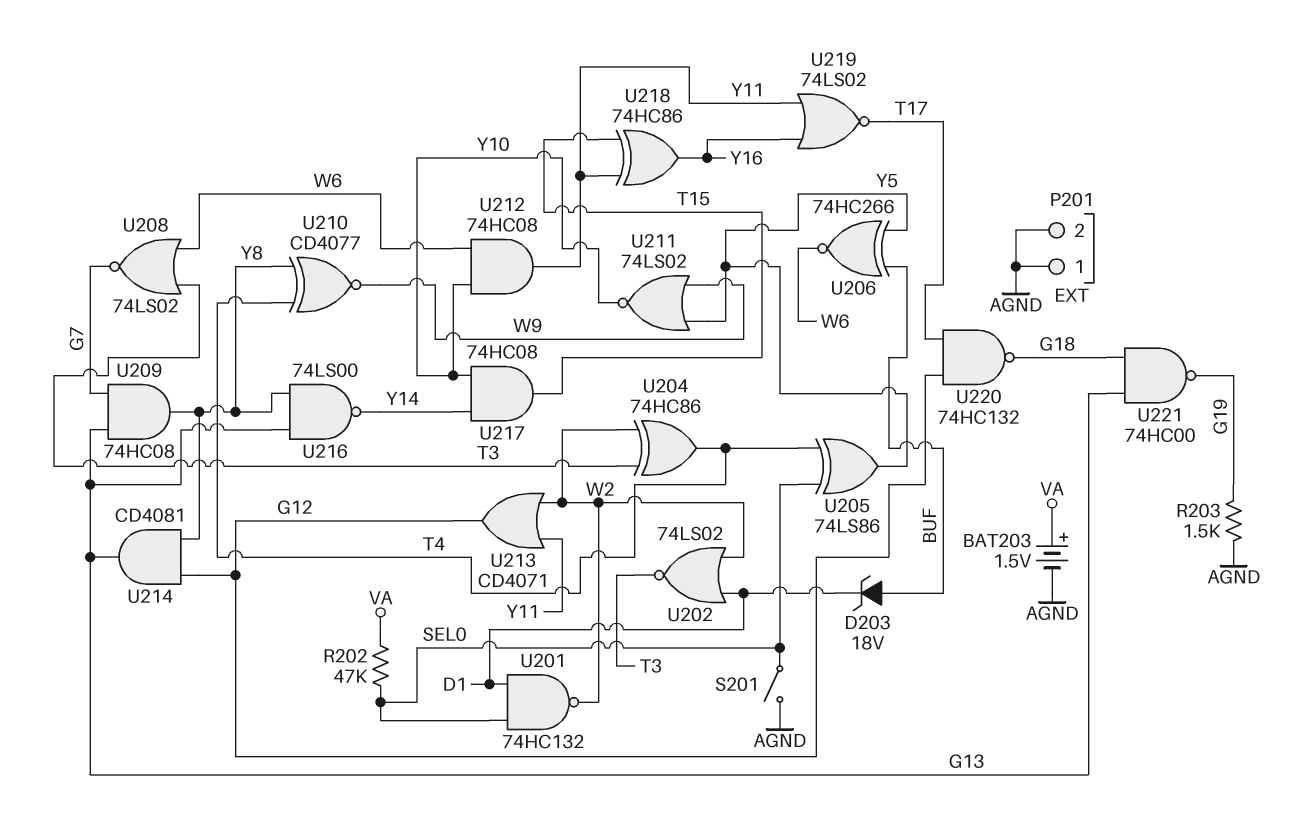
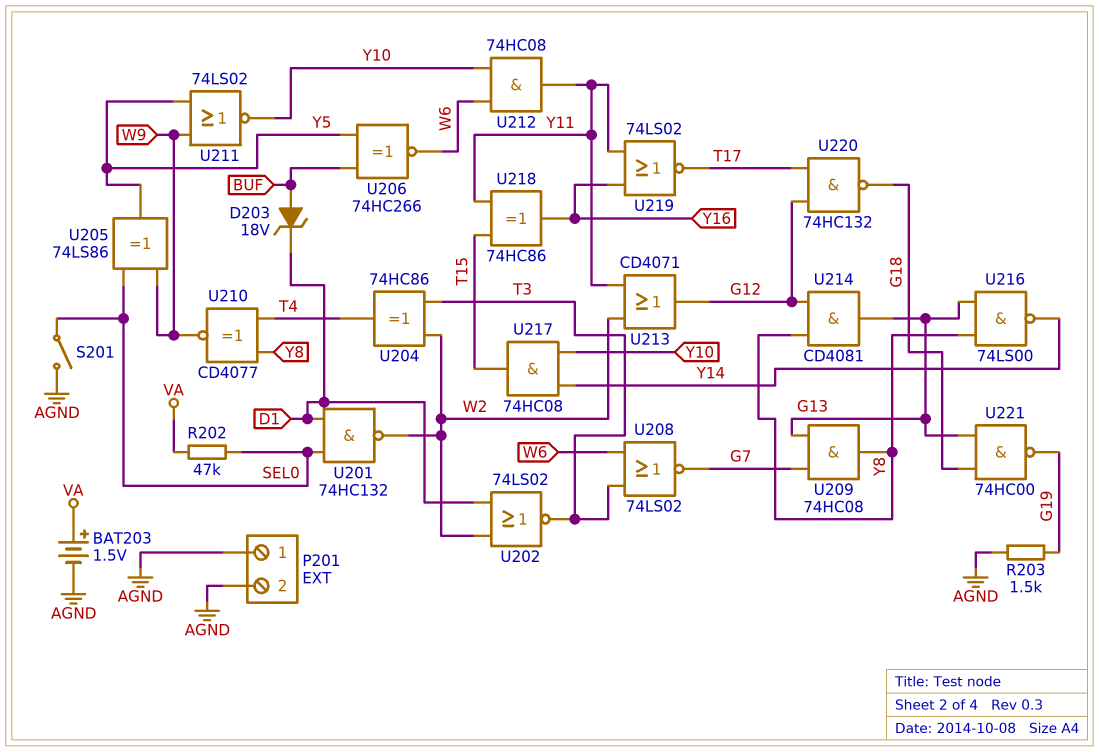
U205: XOR 74LS86 (in SEL0, in T4, out Y5) -> XOR 74LS86 (in SEL0, in W9, out Y5)

